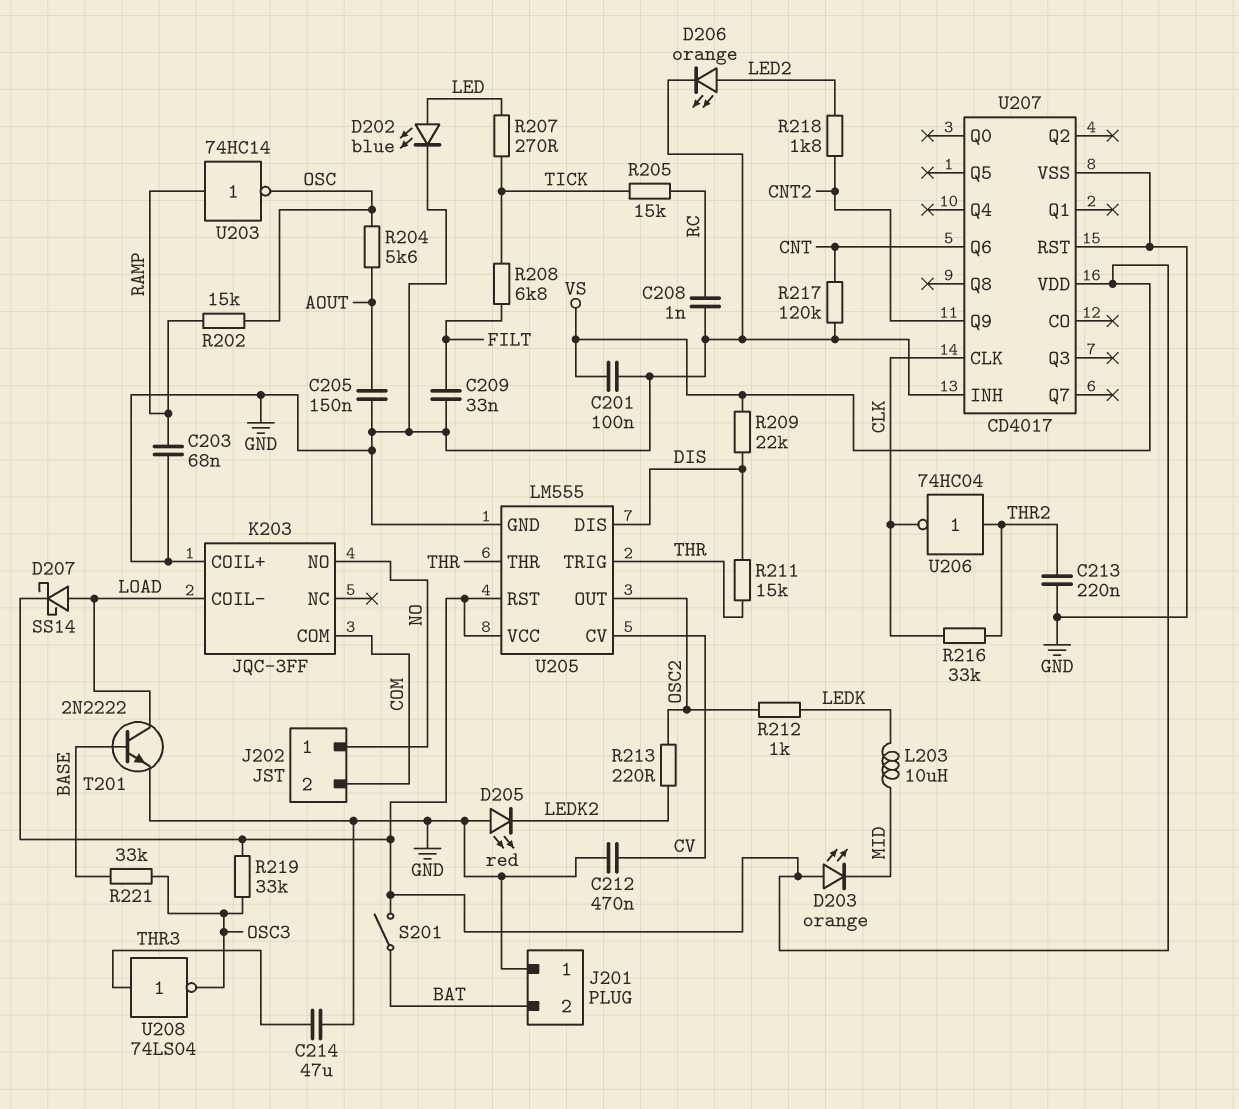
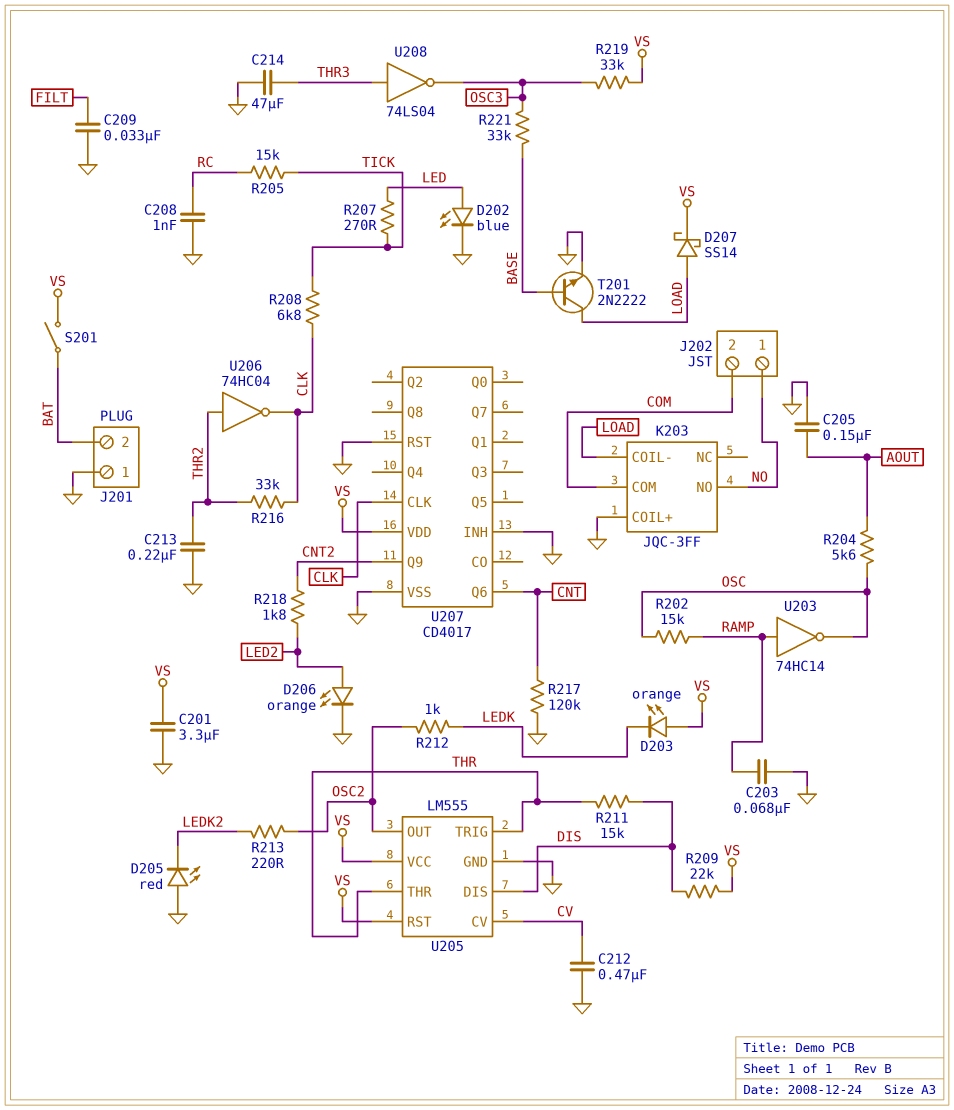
C201: 100nF (GND, VS) -> 3.3uF (GND, VS)
D203: LED orange (A VS, K MID) -> LED orange (A VS, K LEDK)
L203: 10uH (LEDK, MID) -> none
R208: 6.8k (FILT, TICK) -> 6.8k (CLK, TICK)

